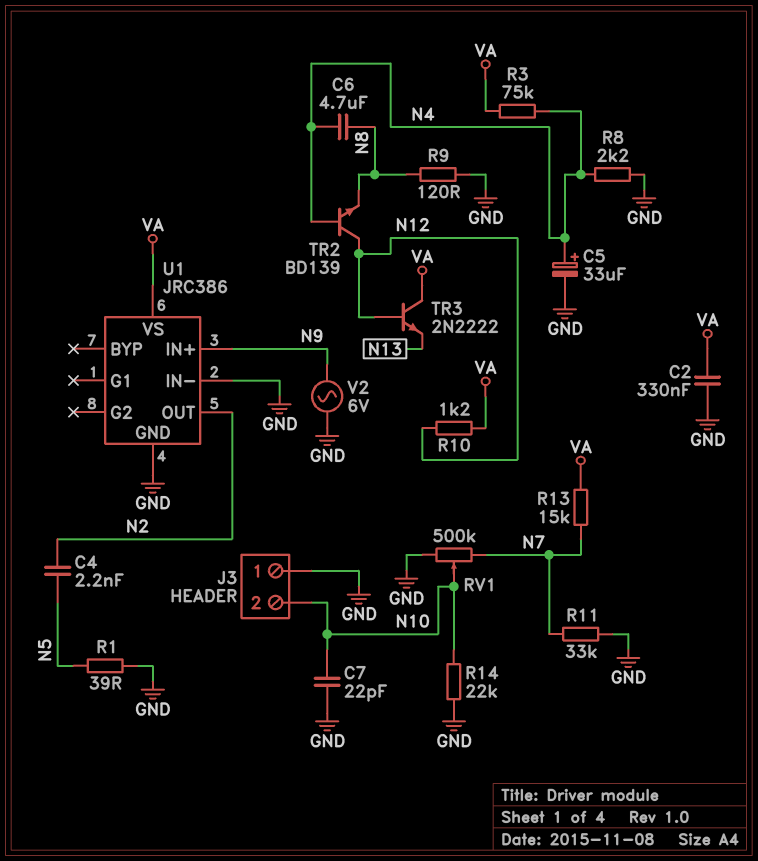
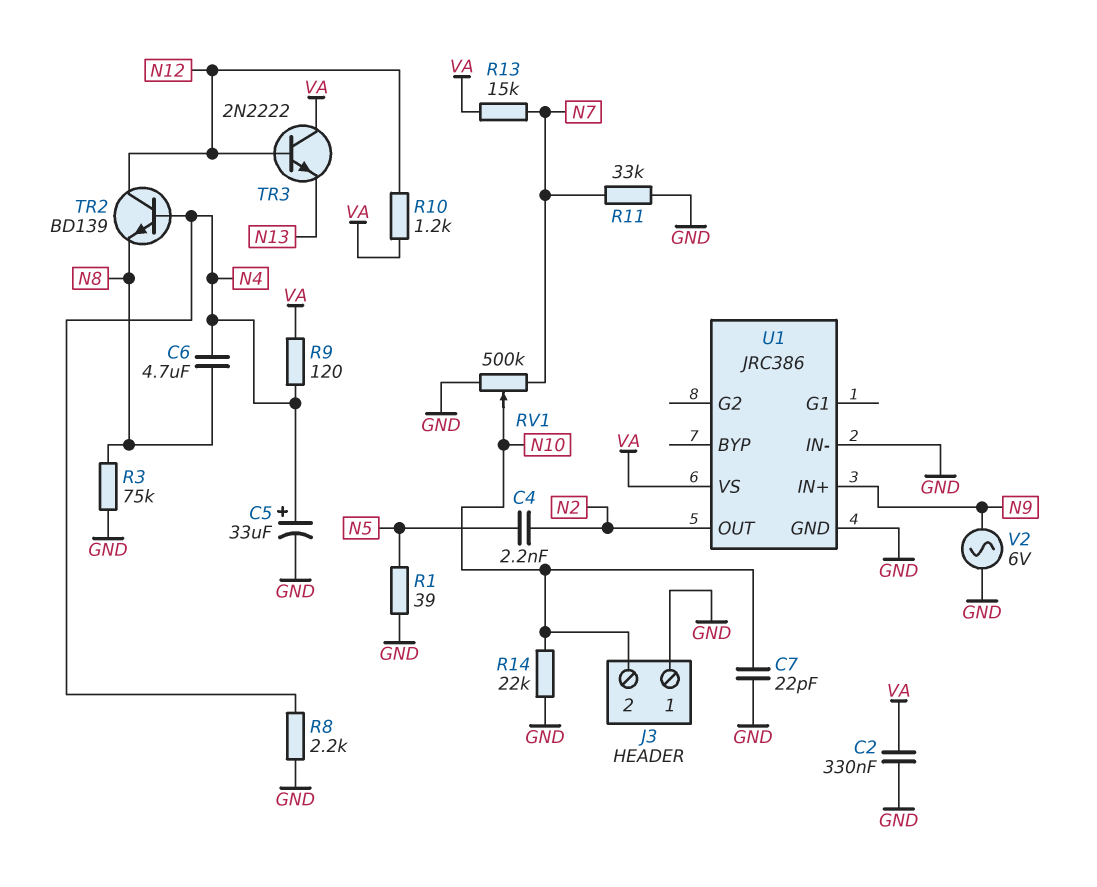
R3: 75k (N4, VA) -> 75k (GND, N8)
R9: 120 (GND, N8) -> 120 (N4, VA)

